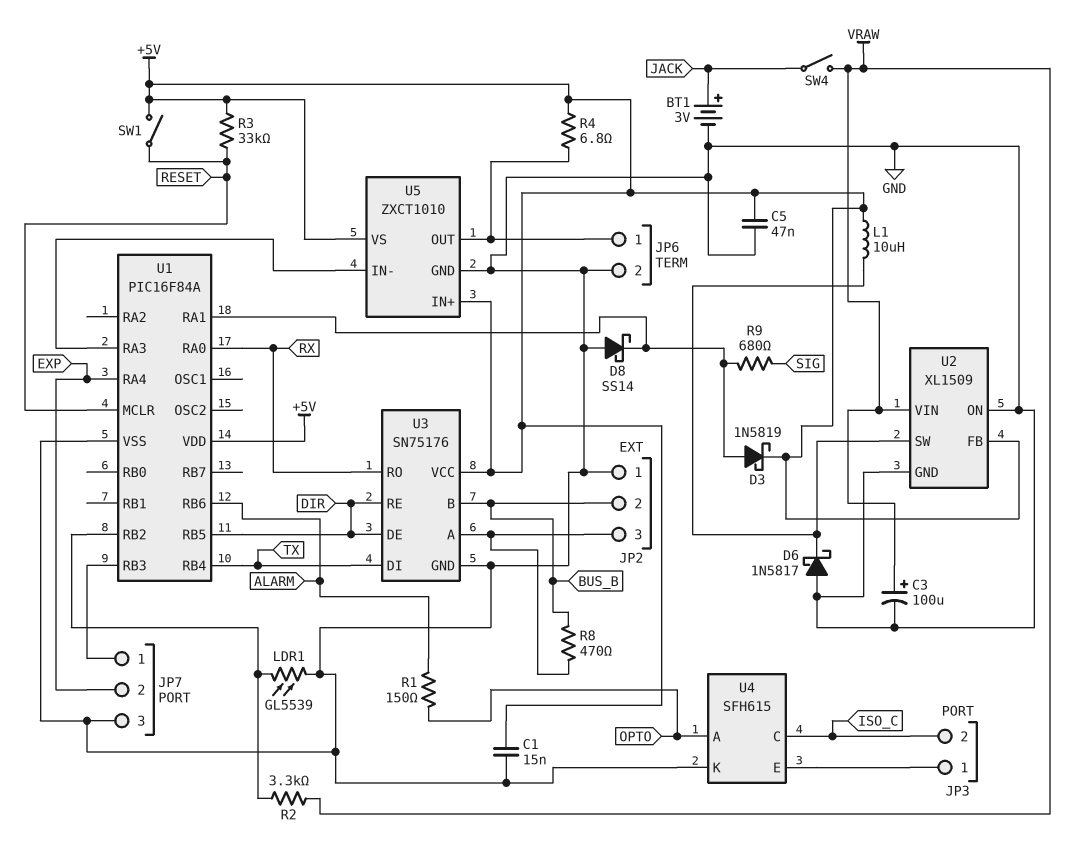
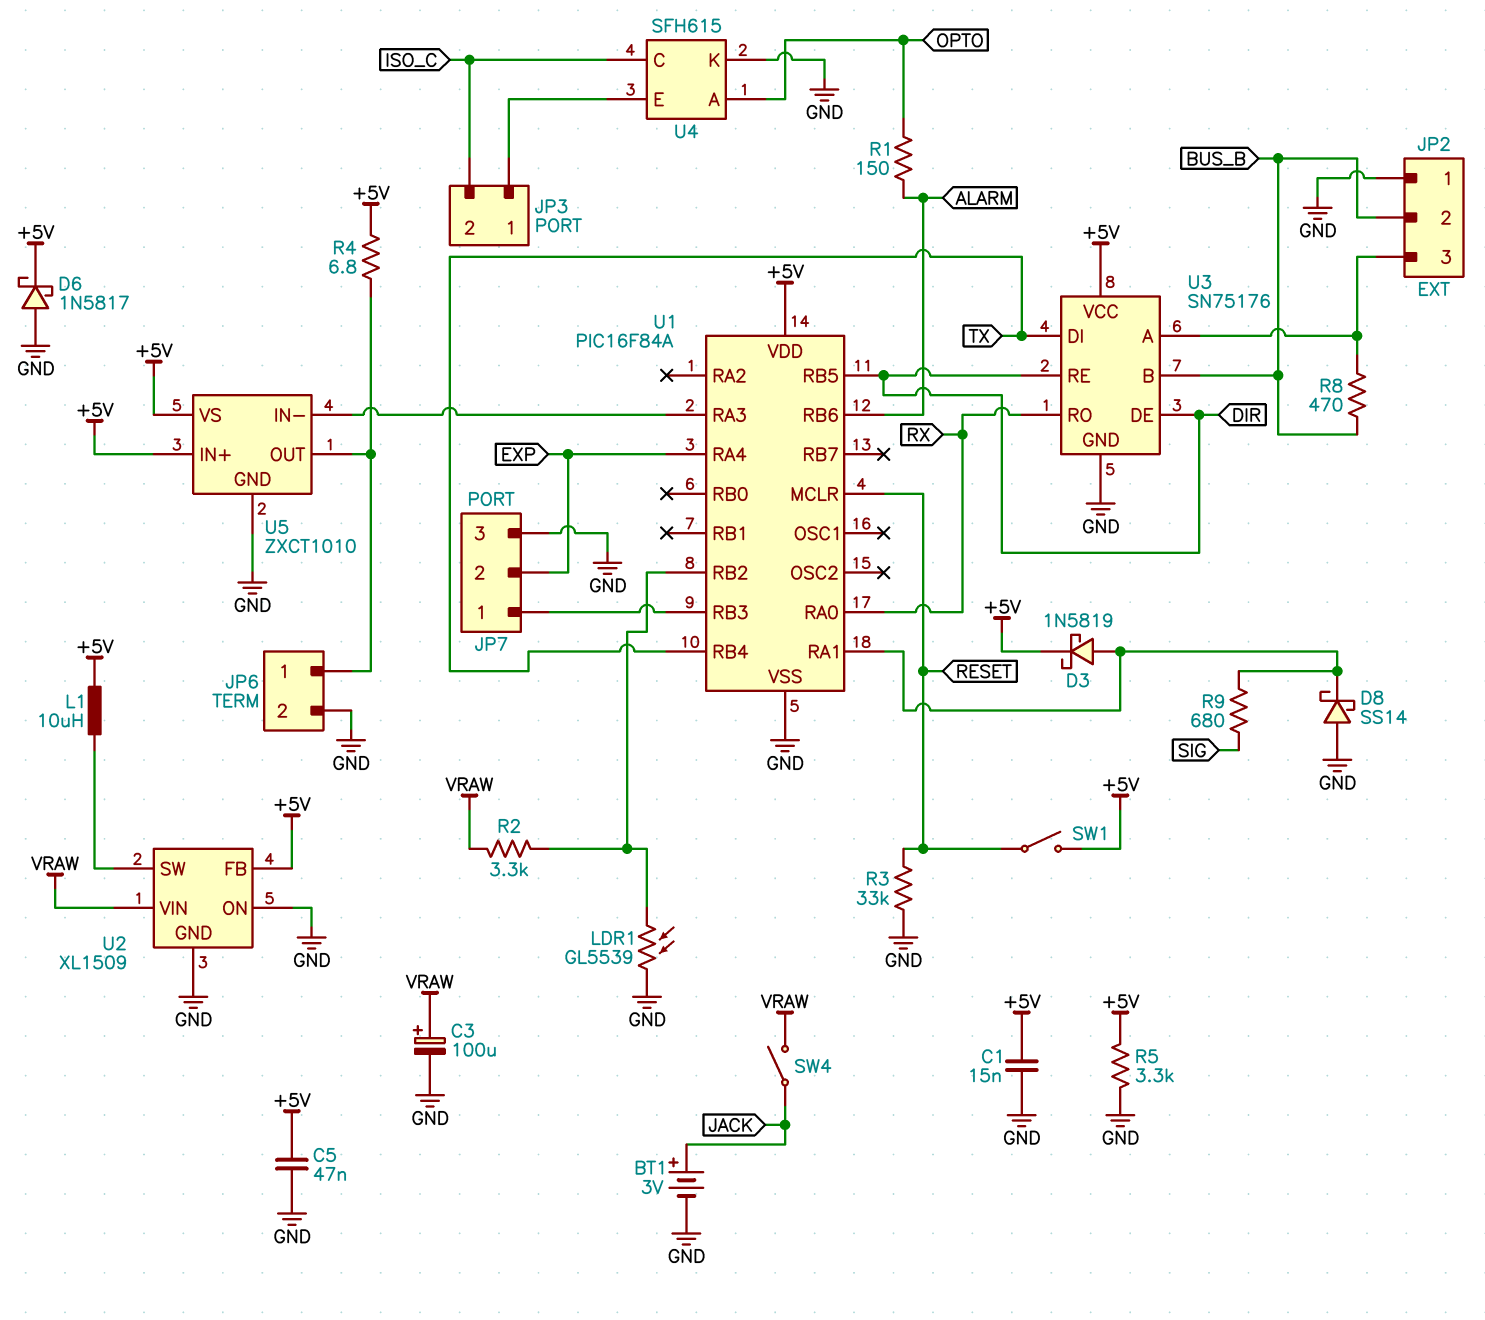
D6: schottky 1N5817 (A GND, K U2/SW) -> schottky 1N5817 (A GND, K +5V)
R3: 33k (+5V, RESET) -> 33k (GND, RESET)
R5: none -> 3.3k (+5V, GND)

